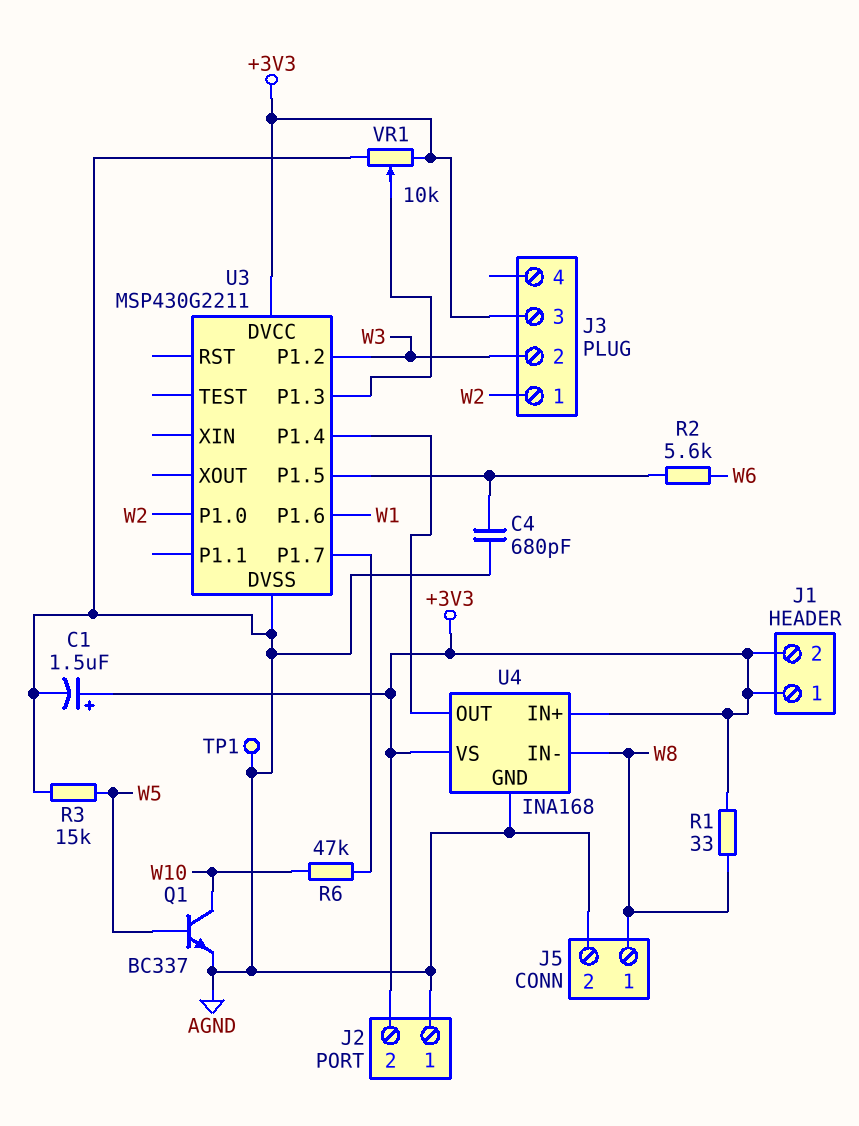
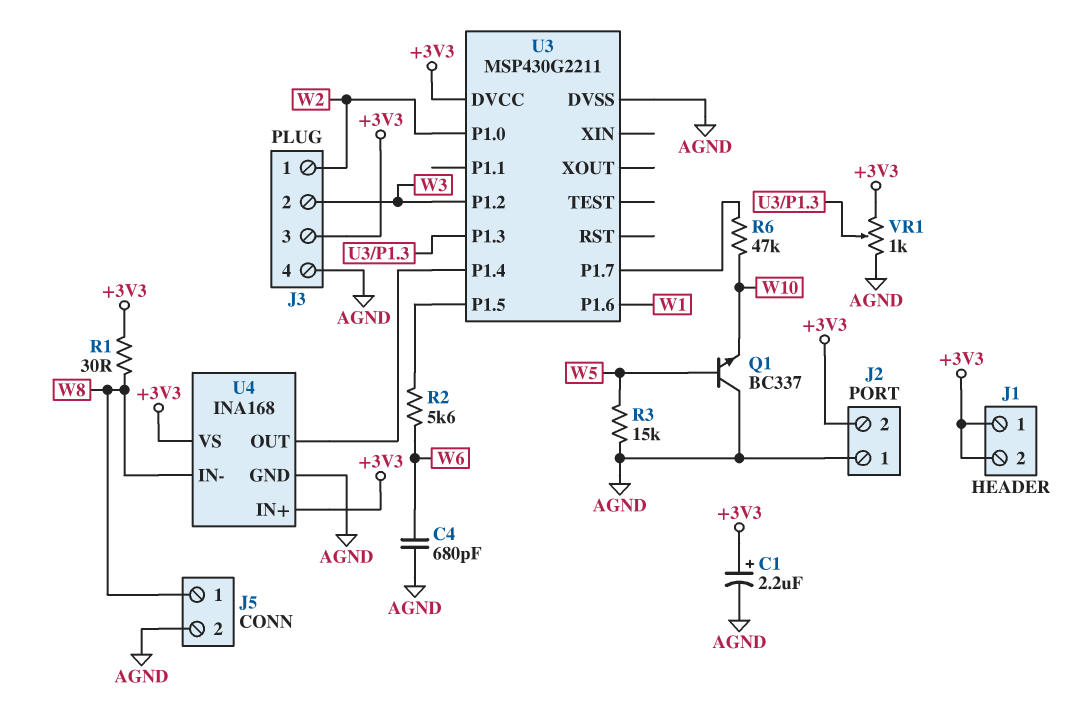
C1: 1.5uF (plus +3V3, minus AGND) -> 2.2uF (plus +3V3, minus AGND)
C4: 680pF (AGND, U3/P1.5) -> 680pF (AGND, W6)
J3 pin 4: none -> AGND
Q1: NPN BC337 (B W5, C W10, E AGND) -> NPN BC337 (B W5, C AGND, E W10)
R1: 33 (+3V3, W8) -> 30 (+3V3, W8)
TP1: test point (AGND) -> none
VR1: 10k (+3V3, AGND, wiper U3/P1.3) -> 1k (+3V3, AGND, wiper U3/P1.3)

